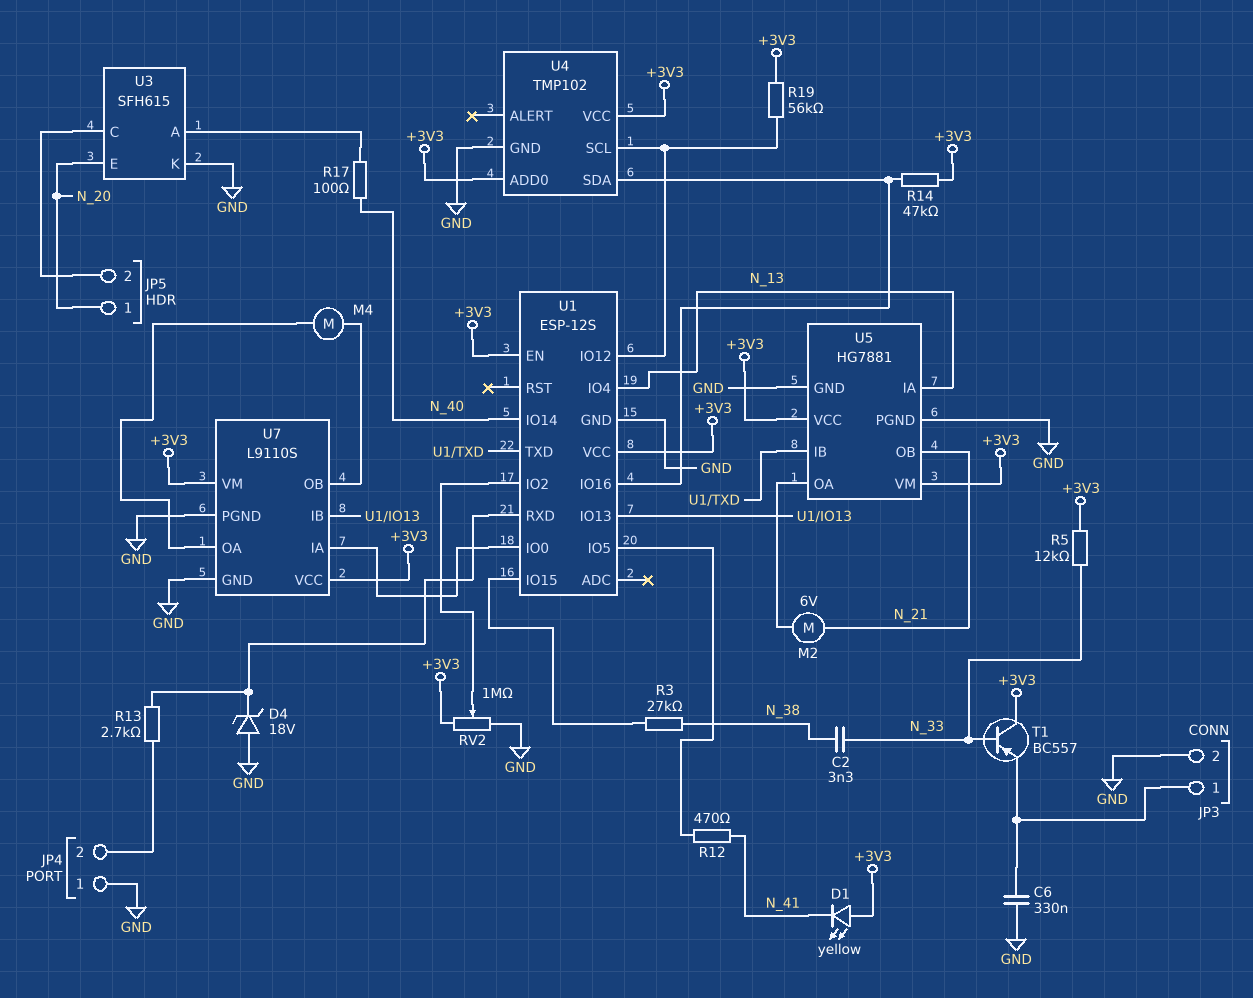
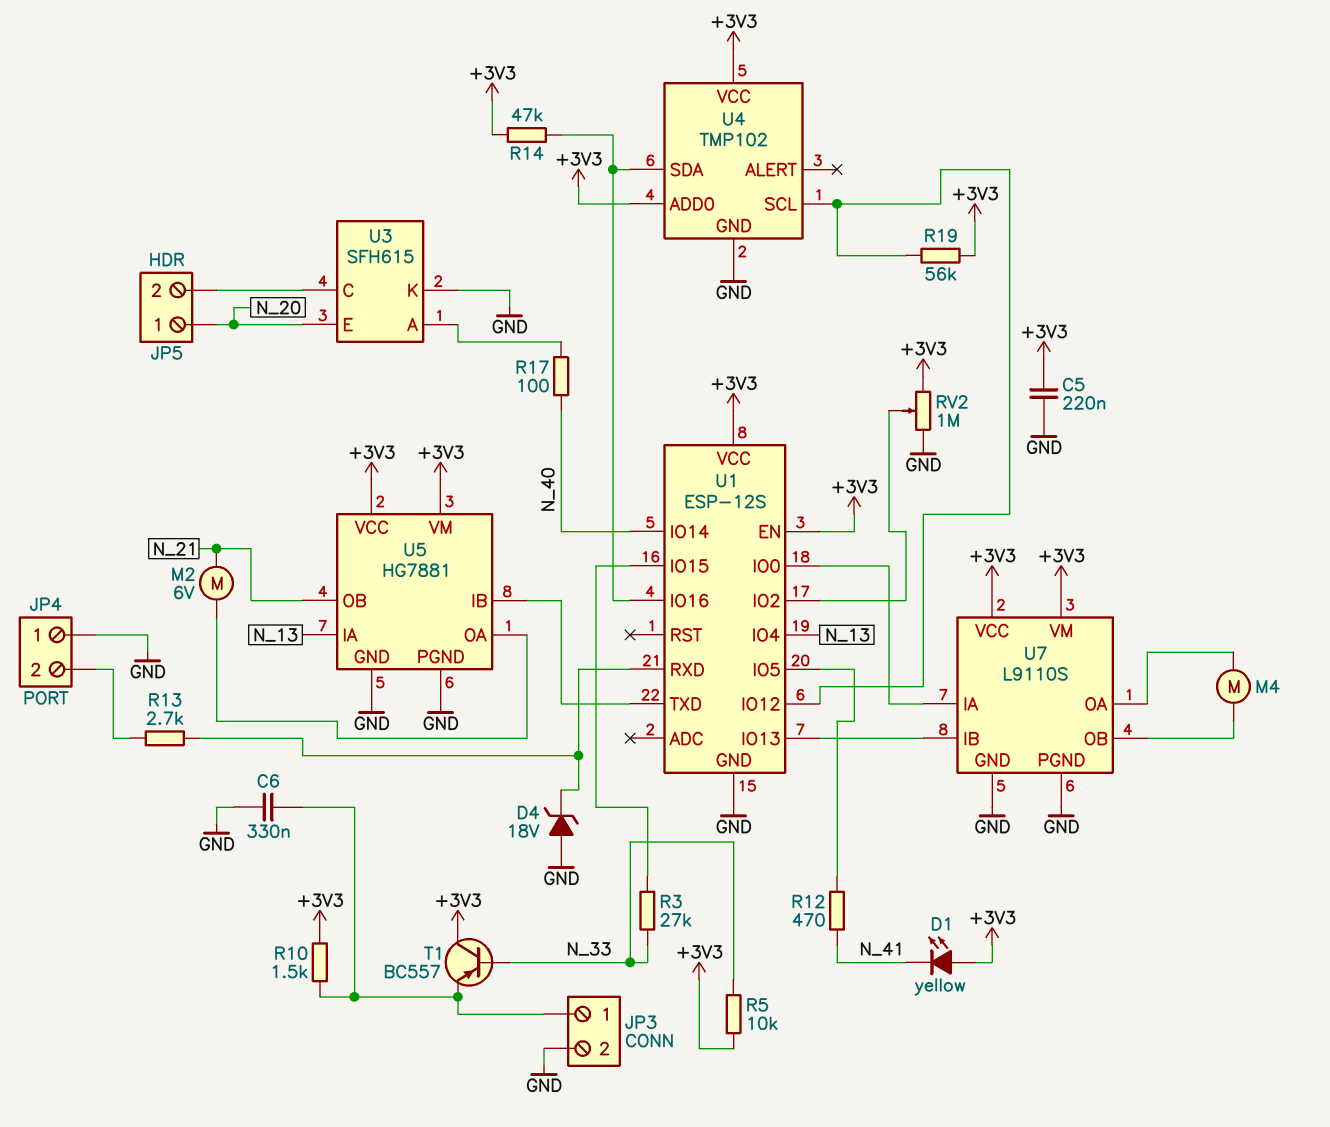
C2: 3.3nF (N_33, N_38) -> none
C5: none -> 220nF (+3V3, GND)
R3: 27k (N_38, U1/IO15) -> 27k (N_33, U1/IO15)
R5: 12k (+3V3, N_33) -> 10k (+3V3, N_33)
R10: none -> 1.5k (+3V3, JP3/1)

